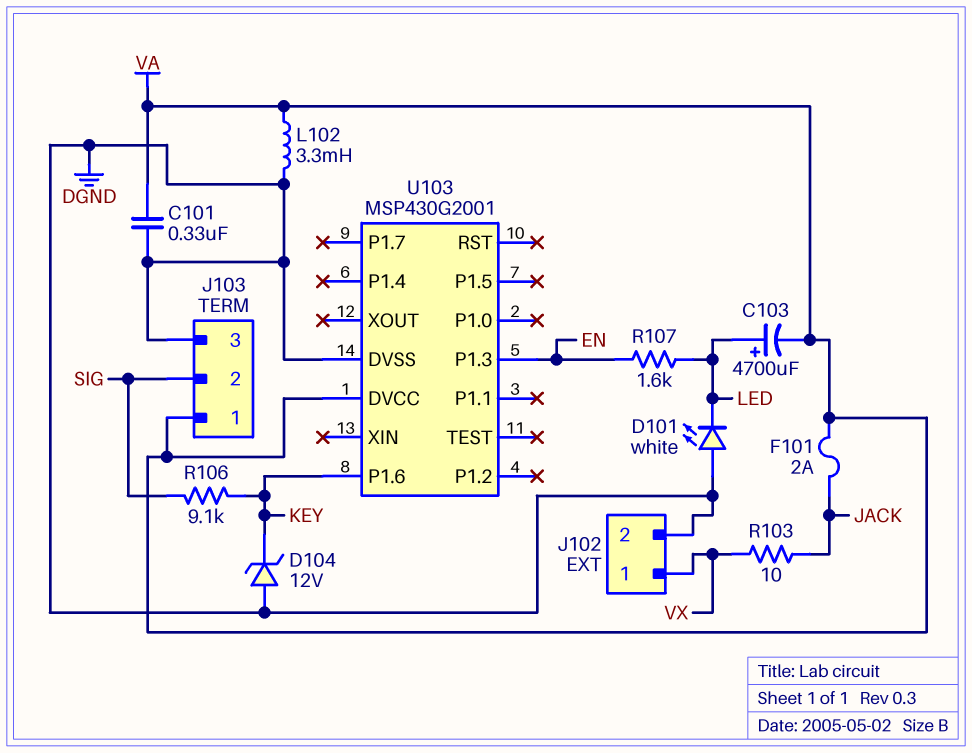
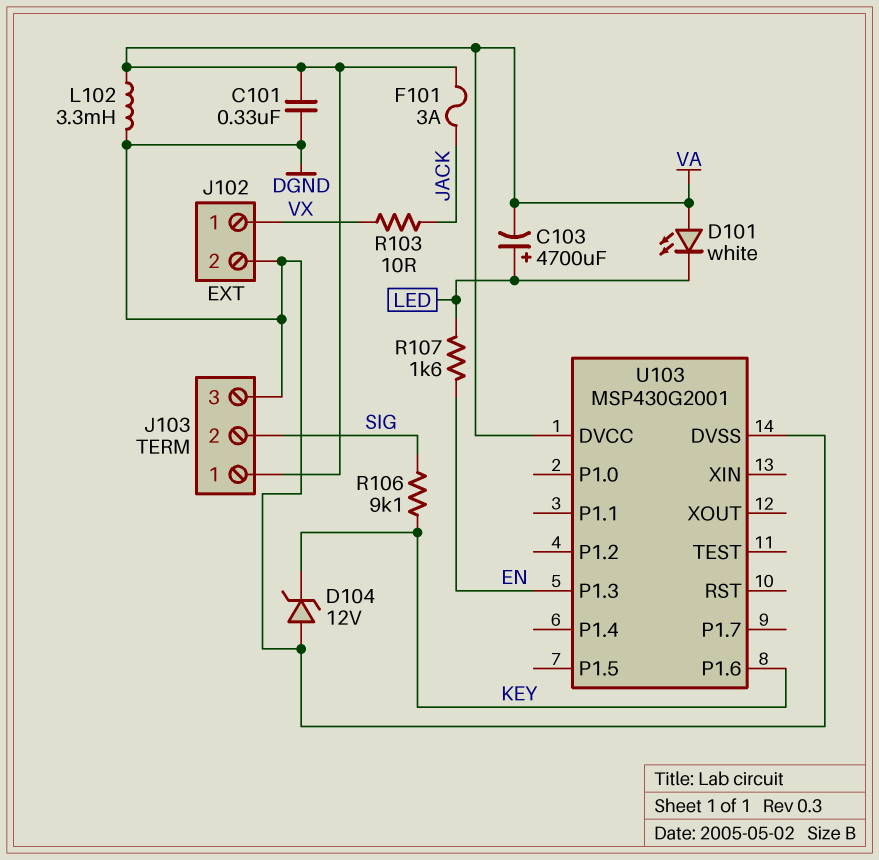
D101: LED white (A DGND, K LED) -> LED white (A VA, K LED)
F101: 2A (JACK, VA) -> 3A (JACK, VA)

